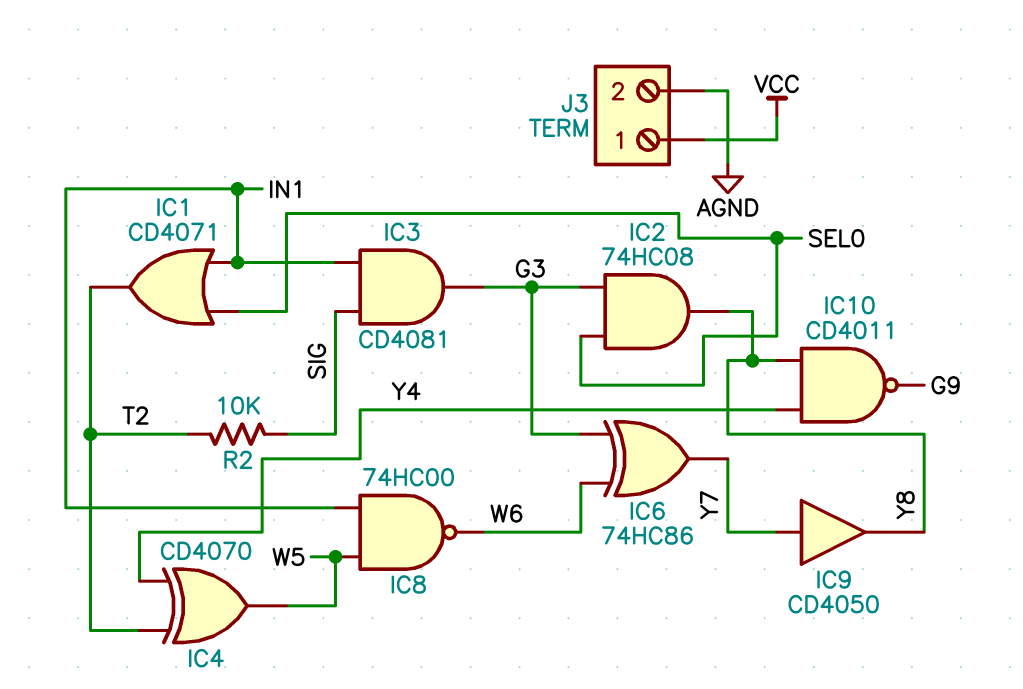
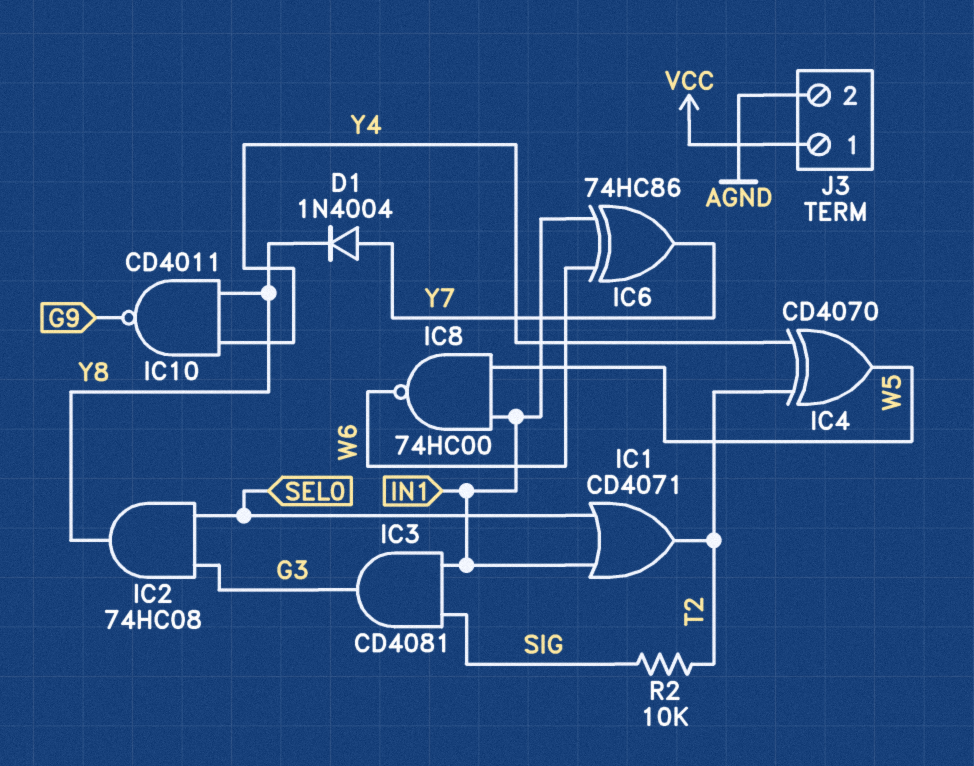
D1: none -> diode 1N4004 (A Y7, K Y8)
IC6: XOR 74HC86 (in G3, in W6, out Y7) -> XOR 74HC86 (in IN1, in W6, out Y7)
IC9: buffer CD4050 (in Y7, out Y8) -> none

